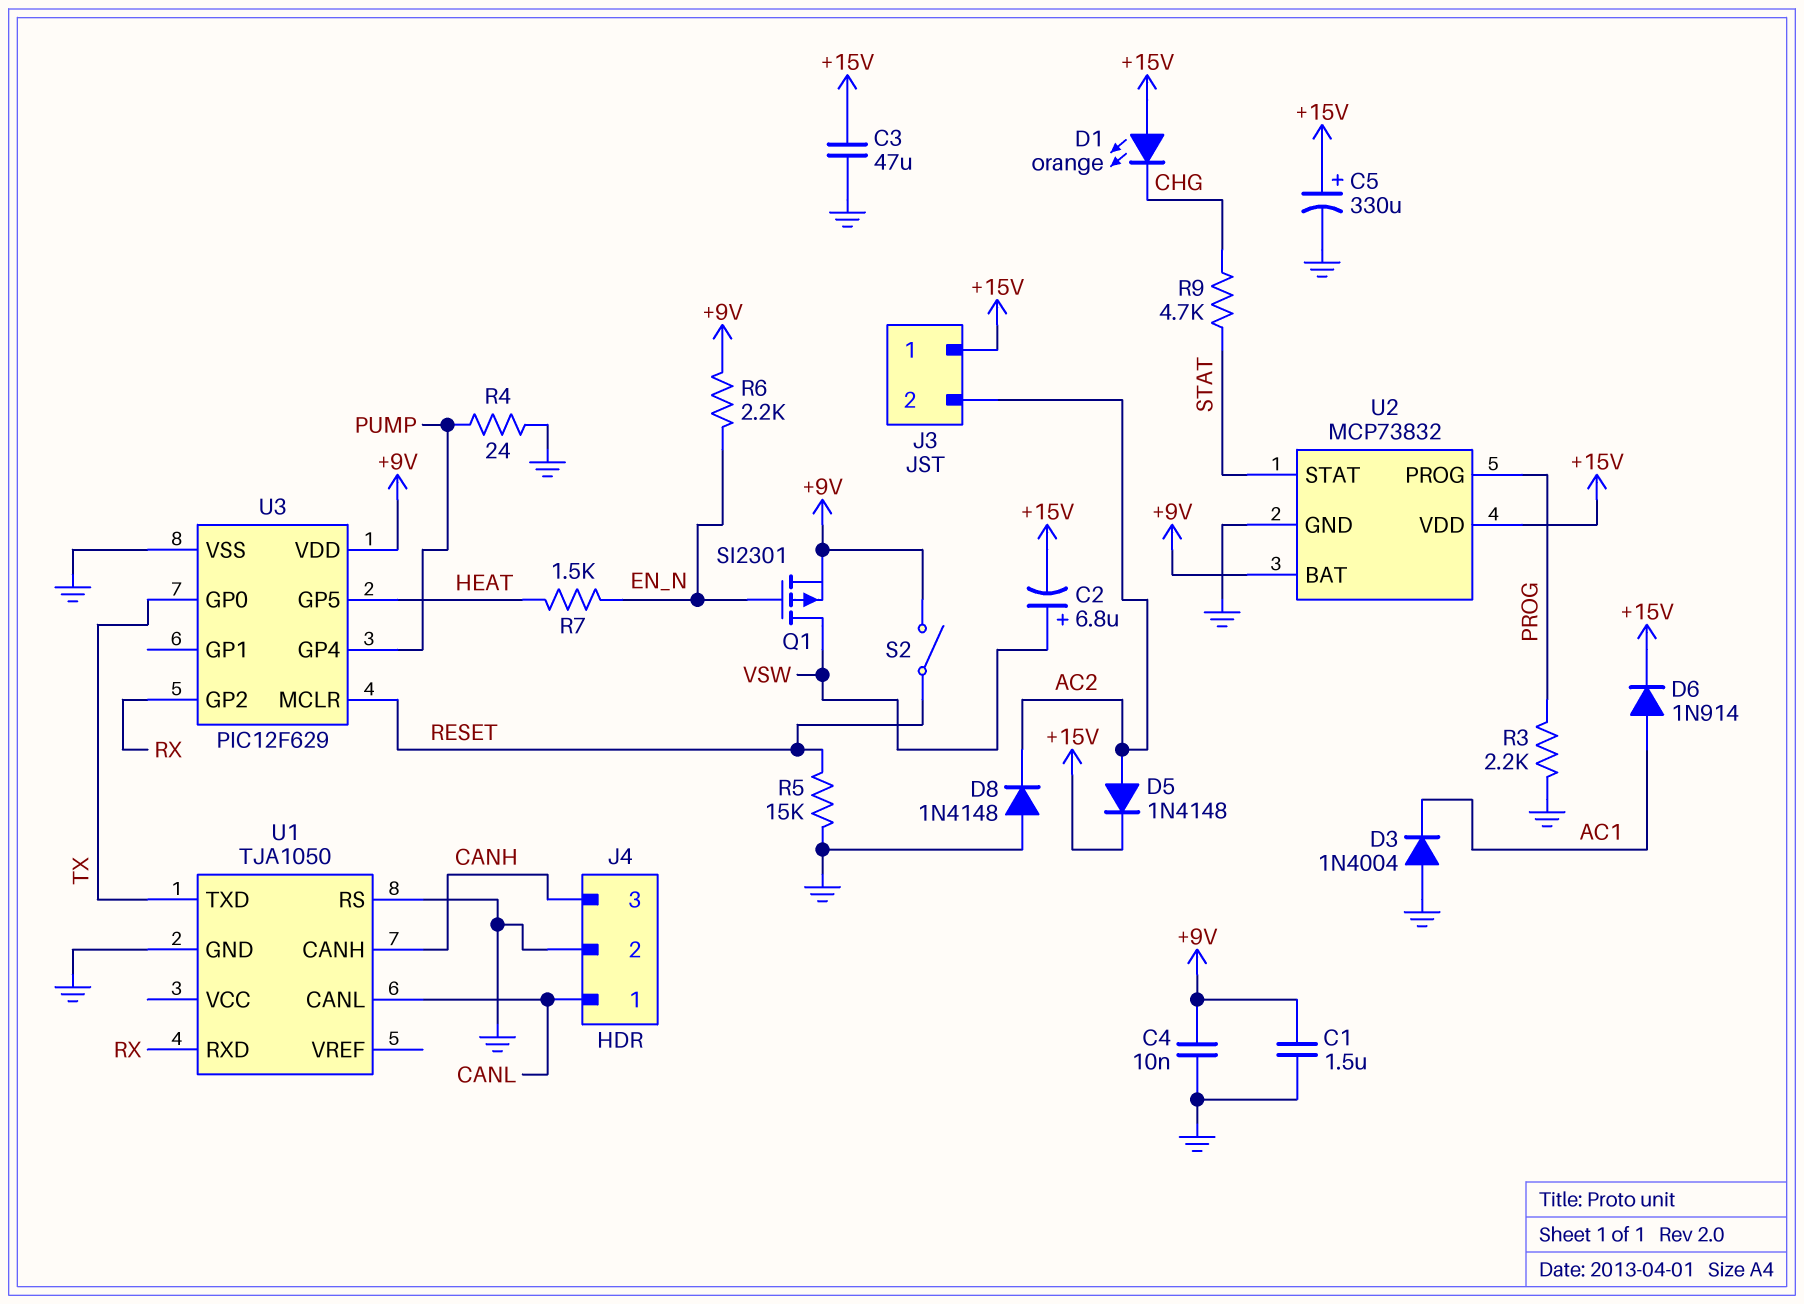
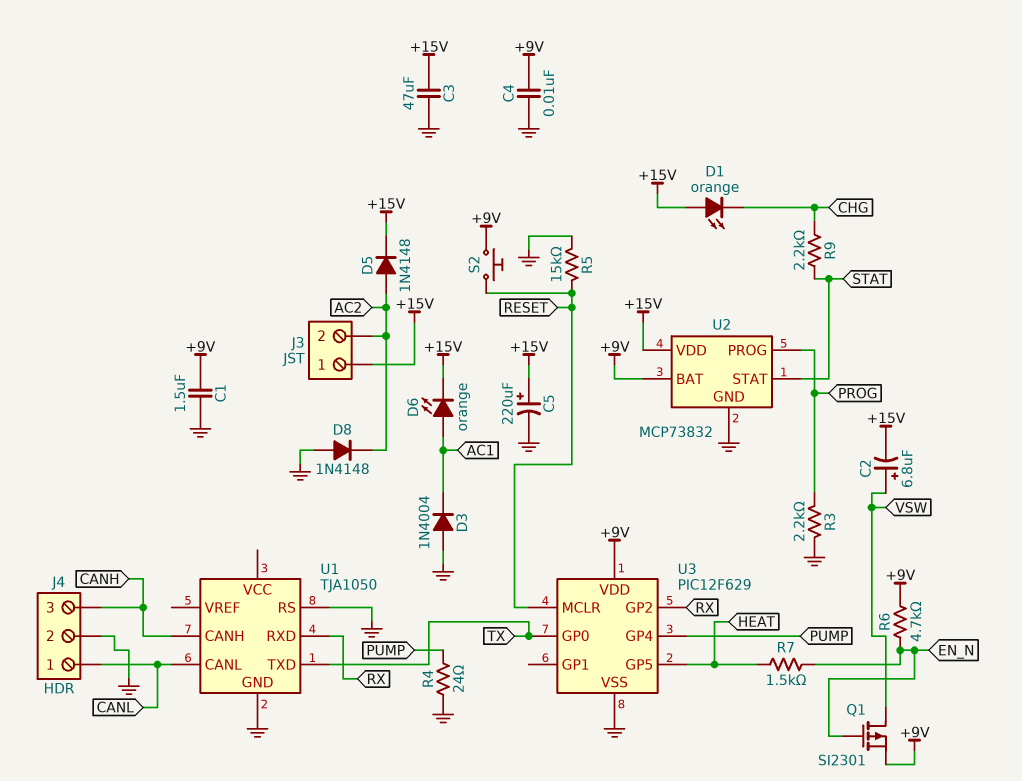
C5: 330uF (plus +15V, minus GND) -> 220uF (plus +15V, minus GND)
D6: diode 1N914 (A AC1, K +15V) -> LED orange (A AC1, K +15V)
R6: 2.2k (+9V, EN_N) -> 4.7k (+9V, EN_N)
R9: 4.7k (CHG, STAT) -> 2.2k (CHG, STAT)
S2: switch (+9V, RESET) -> button (+9V, RESET)

